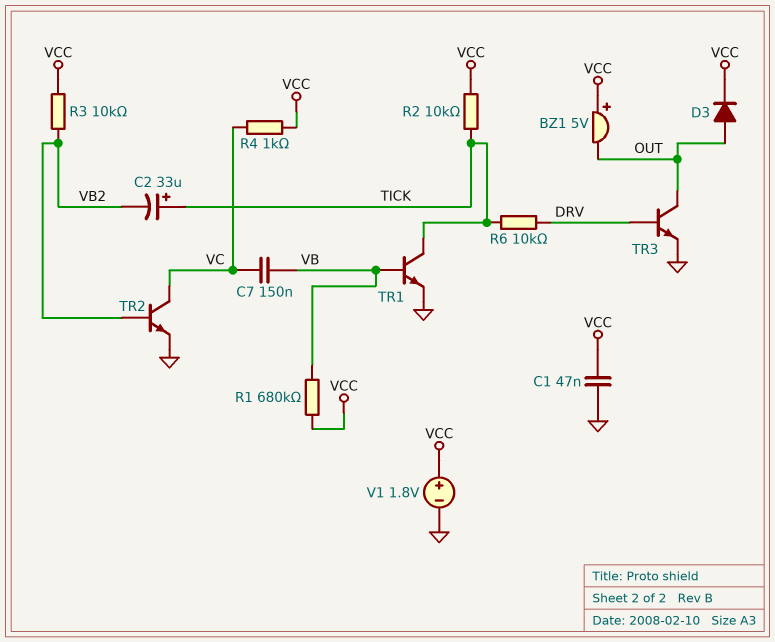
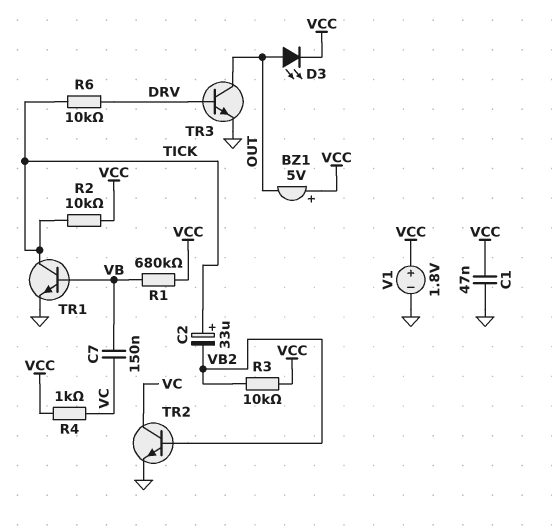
D3: diode (A OUT, K VCC) -> LED (A OUT, K VCC)

